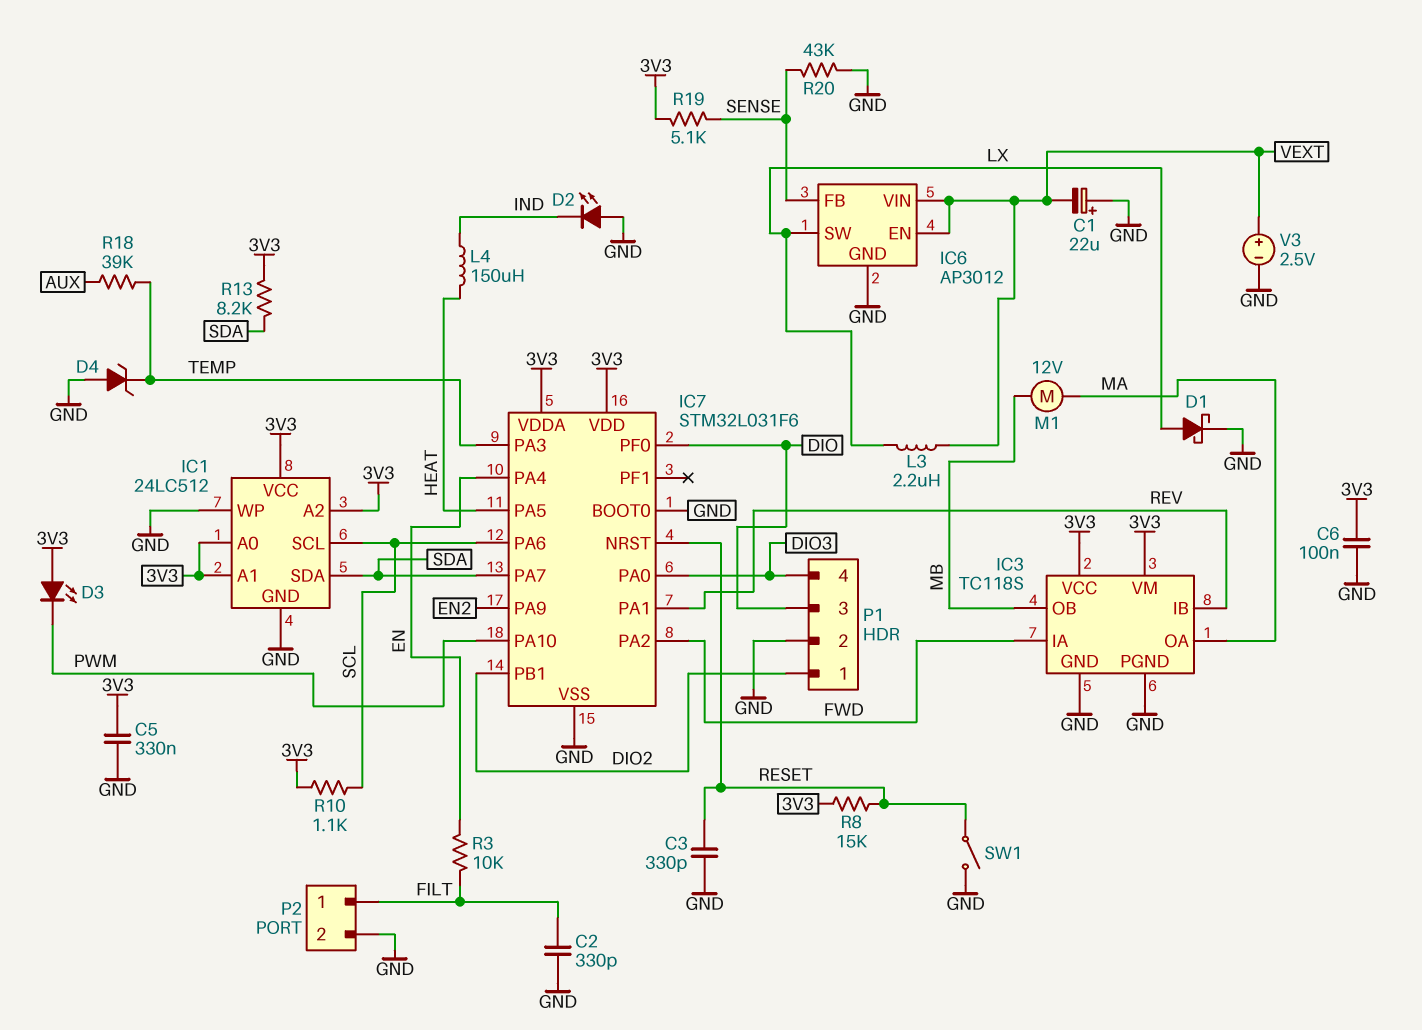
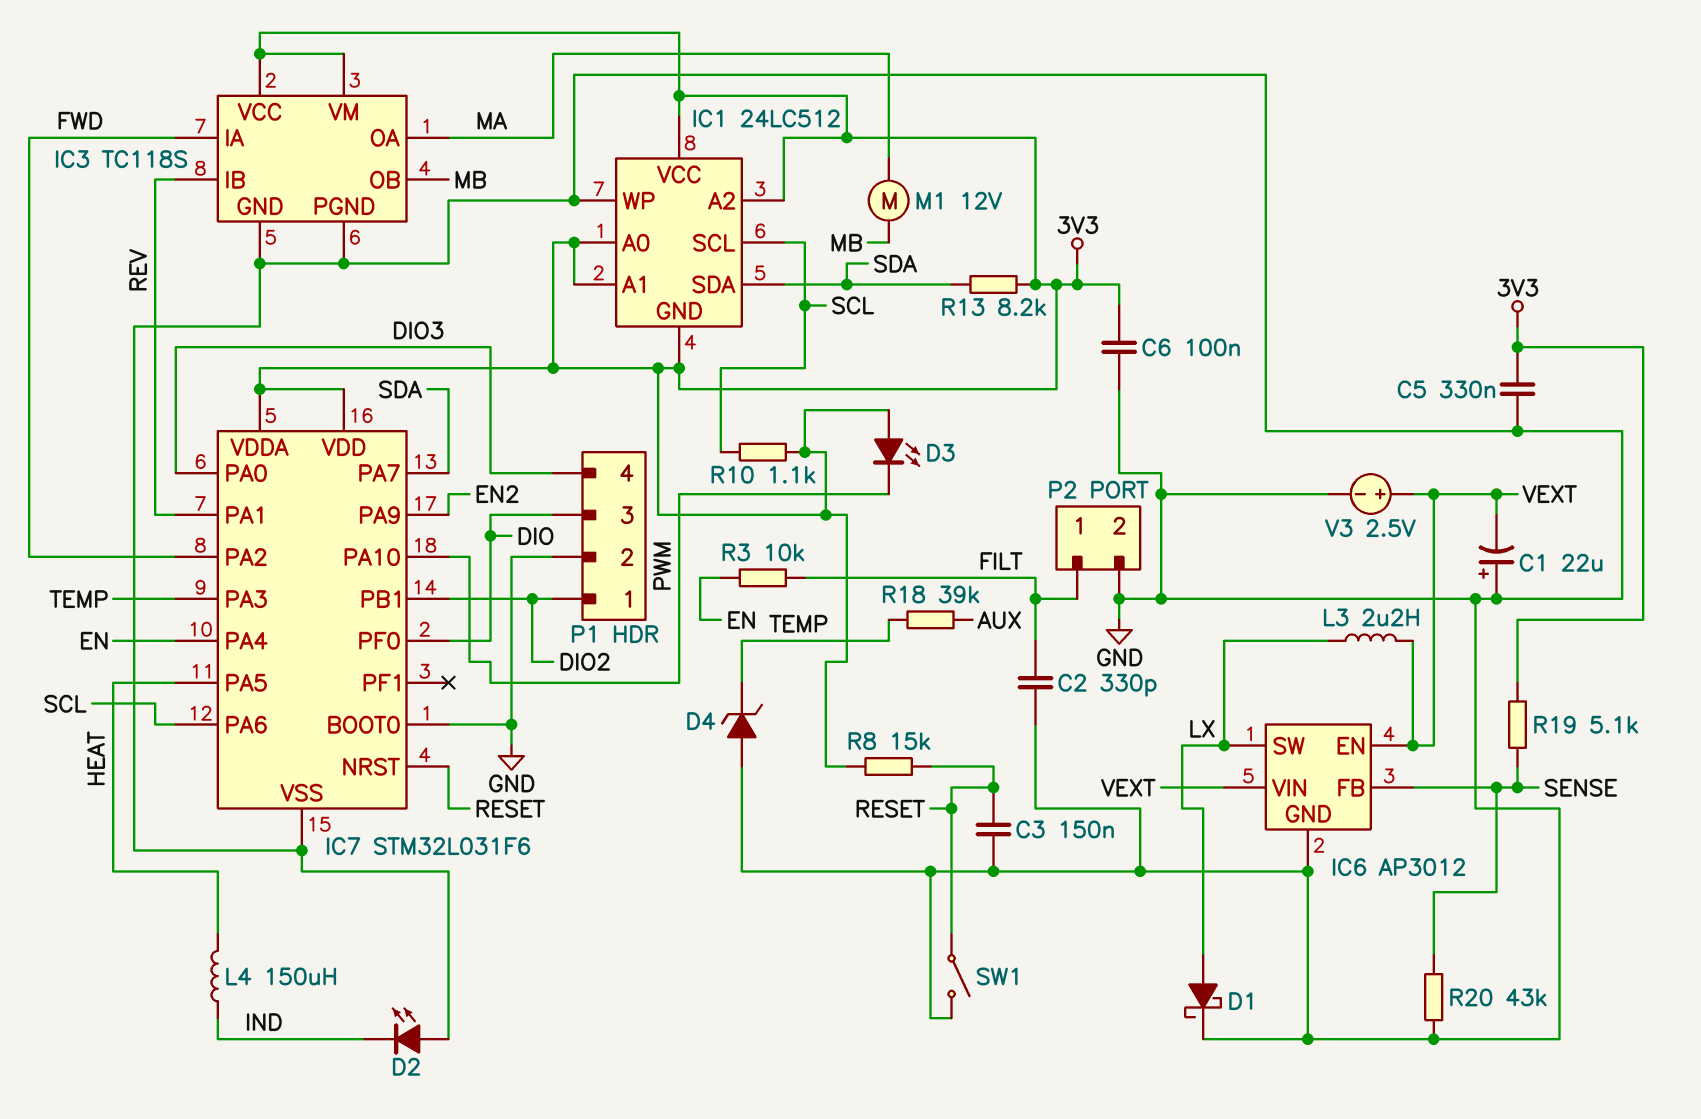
C3: 330pF (GND, RESET) -> 150nF (GND, RESET)
IC1 pin GND: GND -> 3V3

